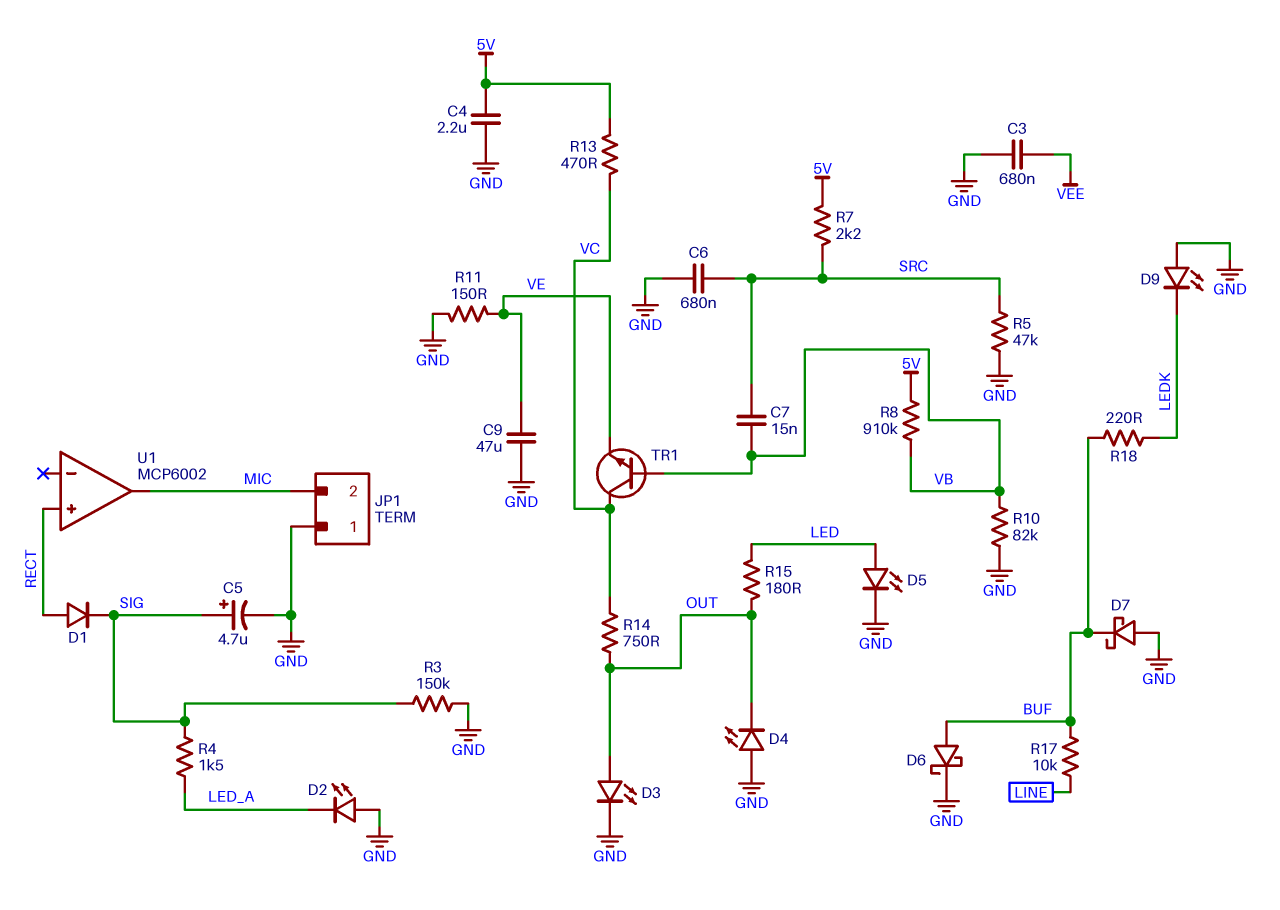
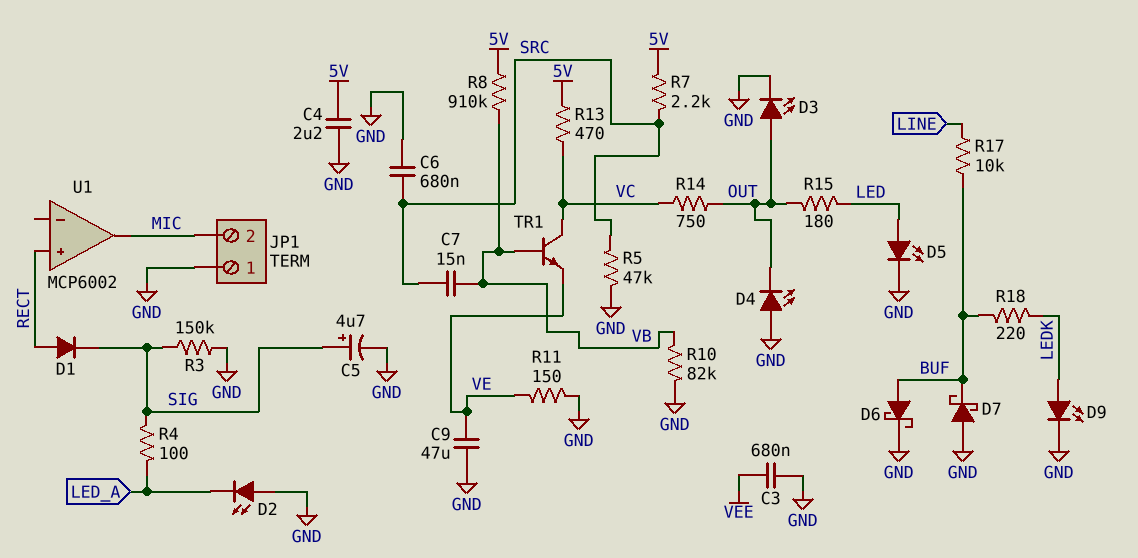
D9: LED (A GND, K LEDK) -> LED (A LEDK, K GND)
R4: 1.5k (LED_A, SIG) -> 100 (LED_A, SIG)

